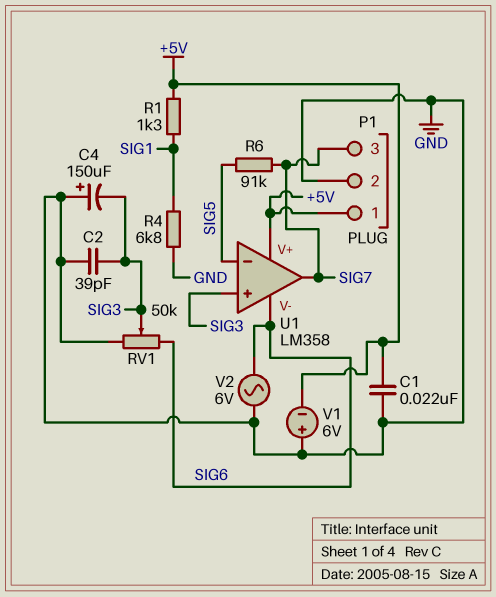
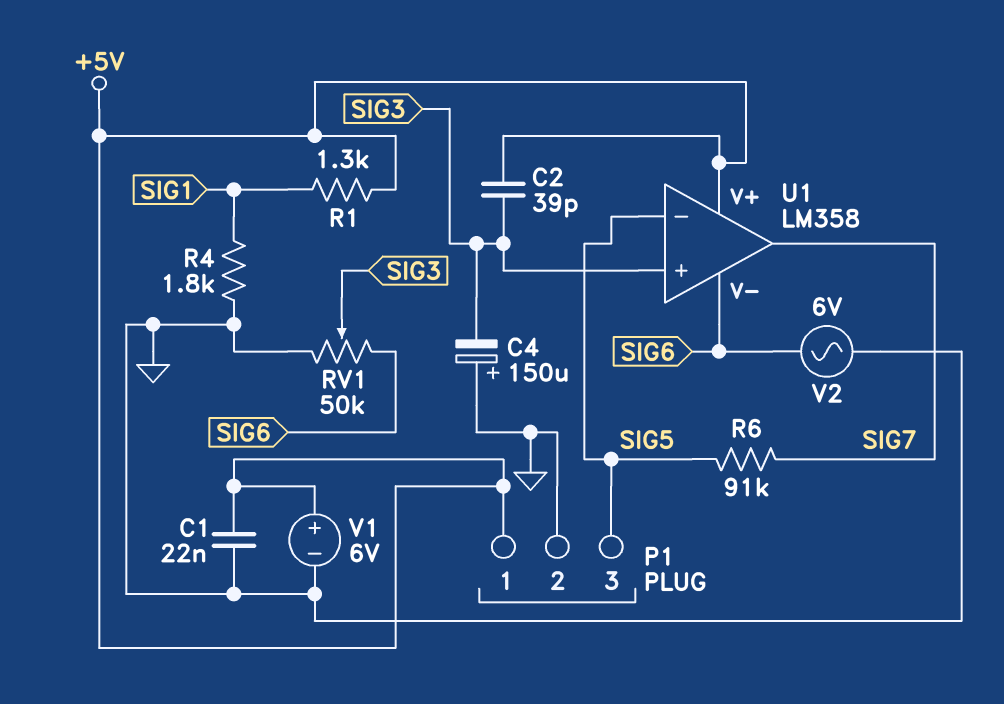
C2: 39pF (GND, SIG3) -> 39pF (+5V, SIG3)
P1 pin 3: SIG7 -> SIG5
R4: 6.8k (GND, SIG1) -> 1.8k (GND, SIG1)
V1: 6V (plus GND, minus +5V) -> 6V (plus +5V, minus GND)

